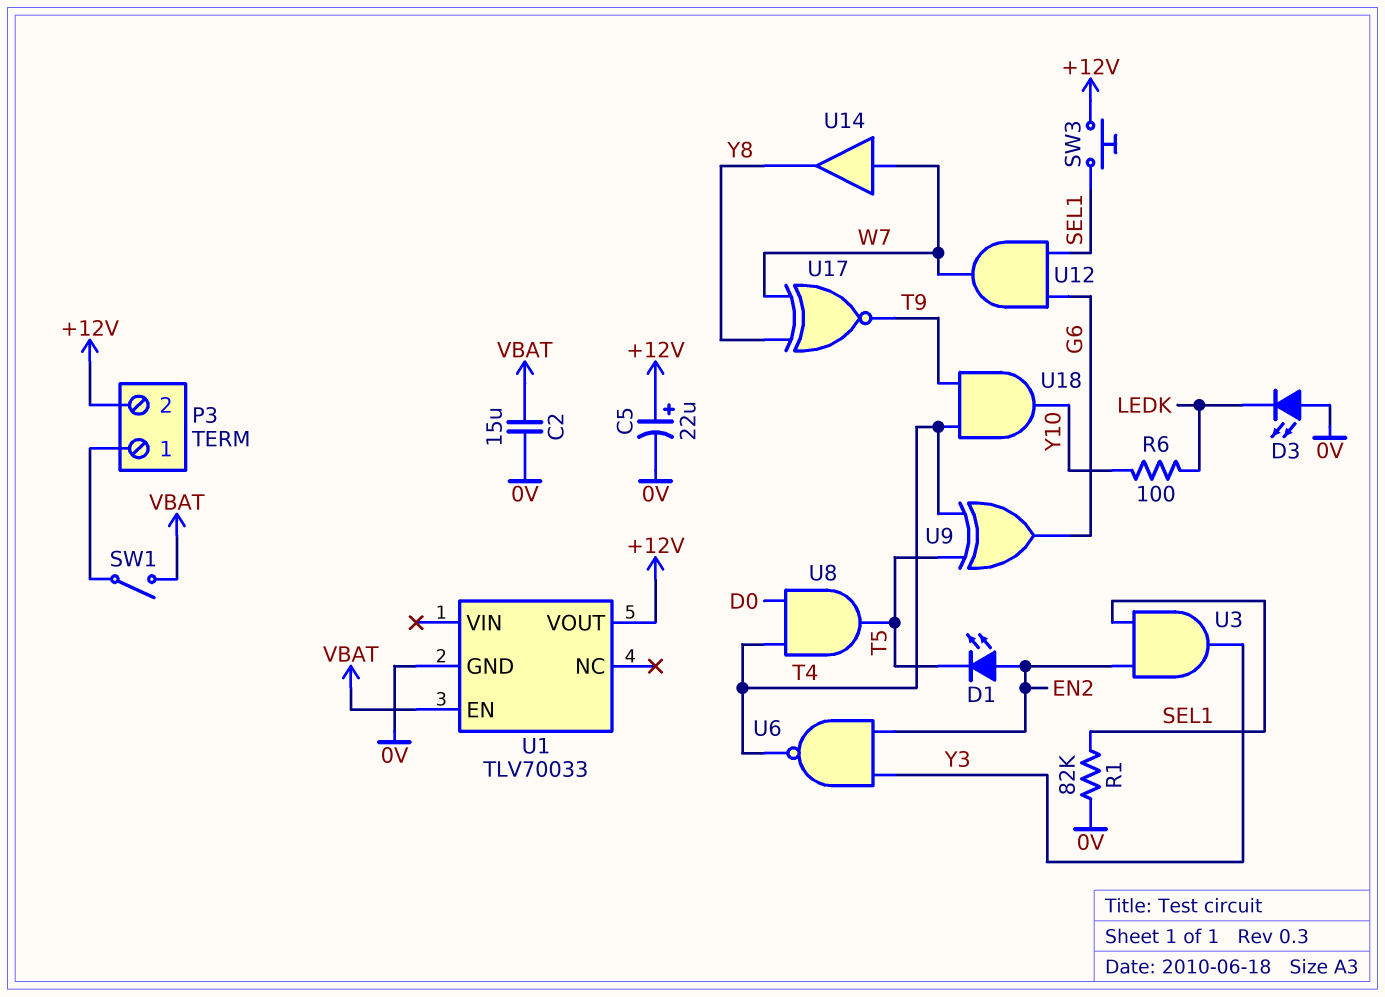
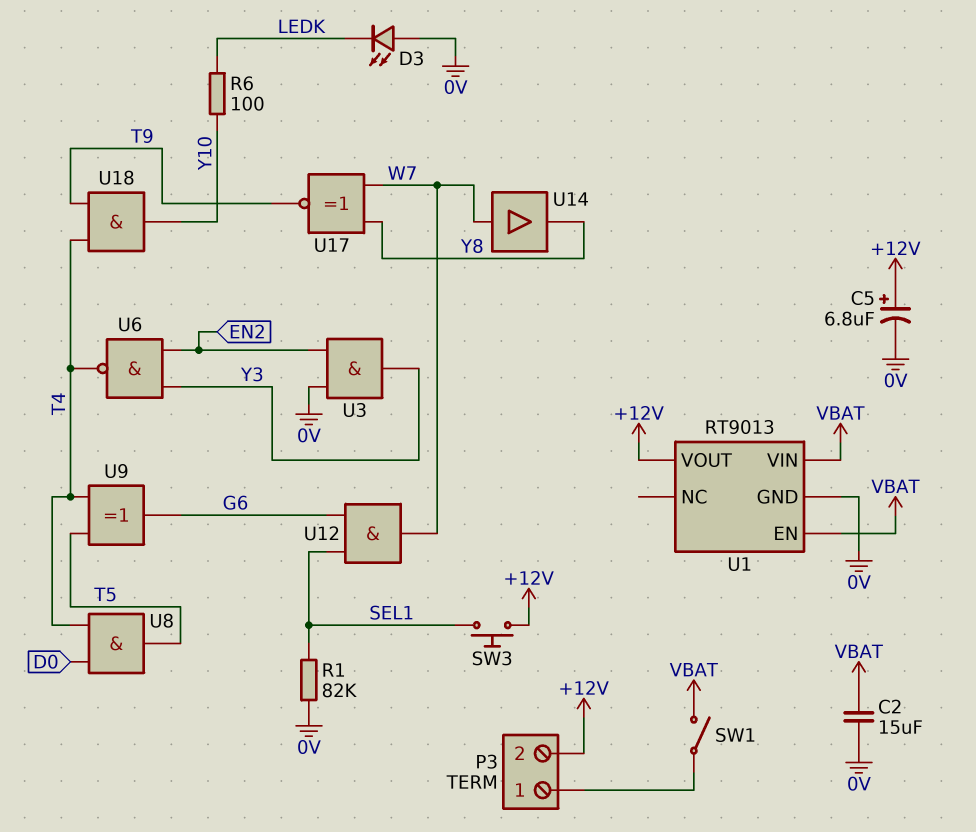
C5: 22uF (plus +12V, minus 0V) -> 6.8uF (plus +12V, minus 0V)
D1: LED (A EN2, K T5) -> none
U1: TLV70033 -> RT9013
U1 pin VIN: none -> VBAT
U3: AND (in EN2, in SEL1, out Y3) -> AND (in 0V, in EN2, out Y3)

